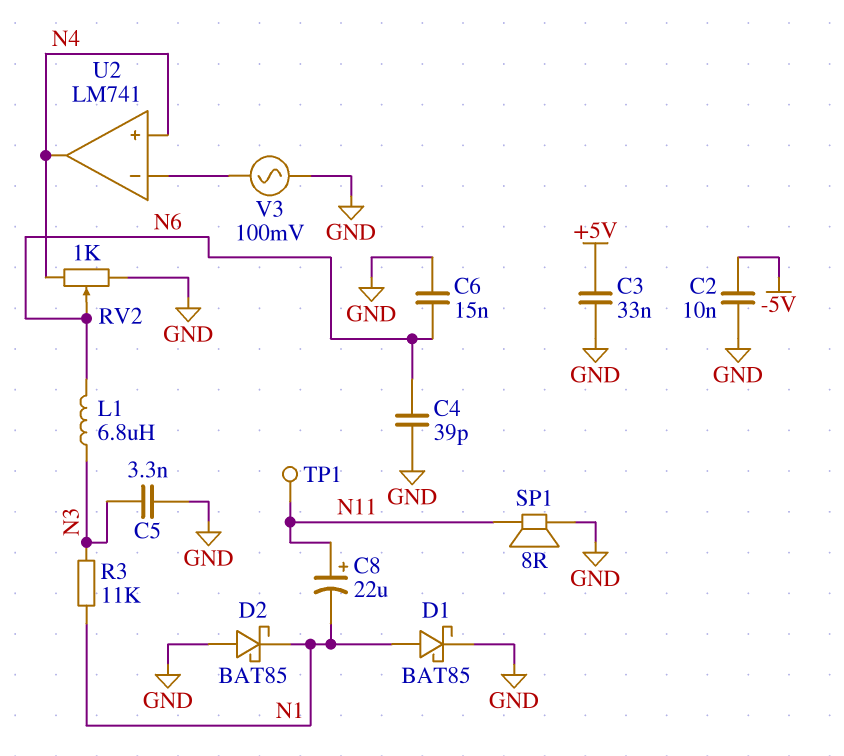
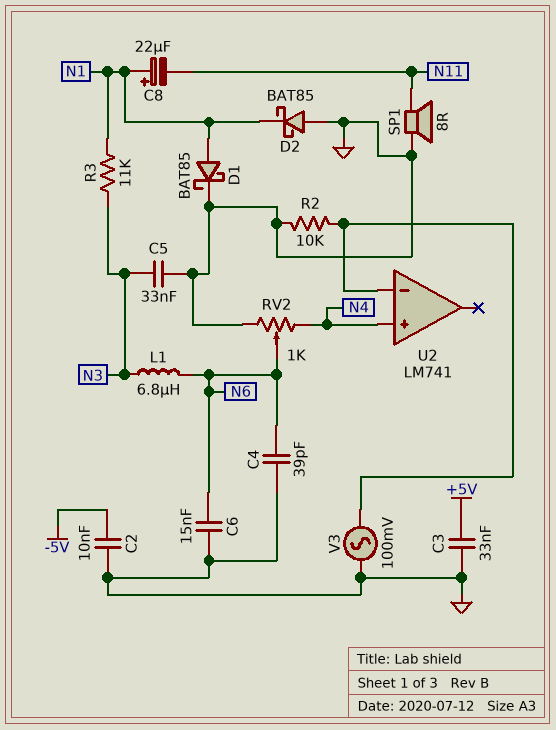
C5: 3.3nF (GND, N3) -> 33nF (GND, N3)
C8: 22uF (plus N11, minus N1) -> 22uF (plus N1, minus N11)
R2: none -> 10k (GND, U2/in-)
TP1: test point (N11) -> none
U2 pin out: N4 -> none

